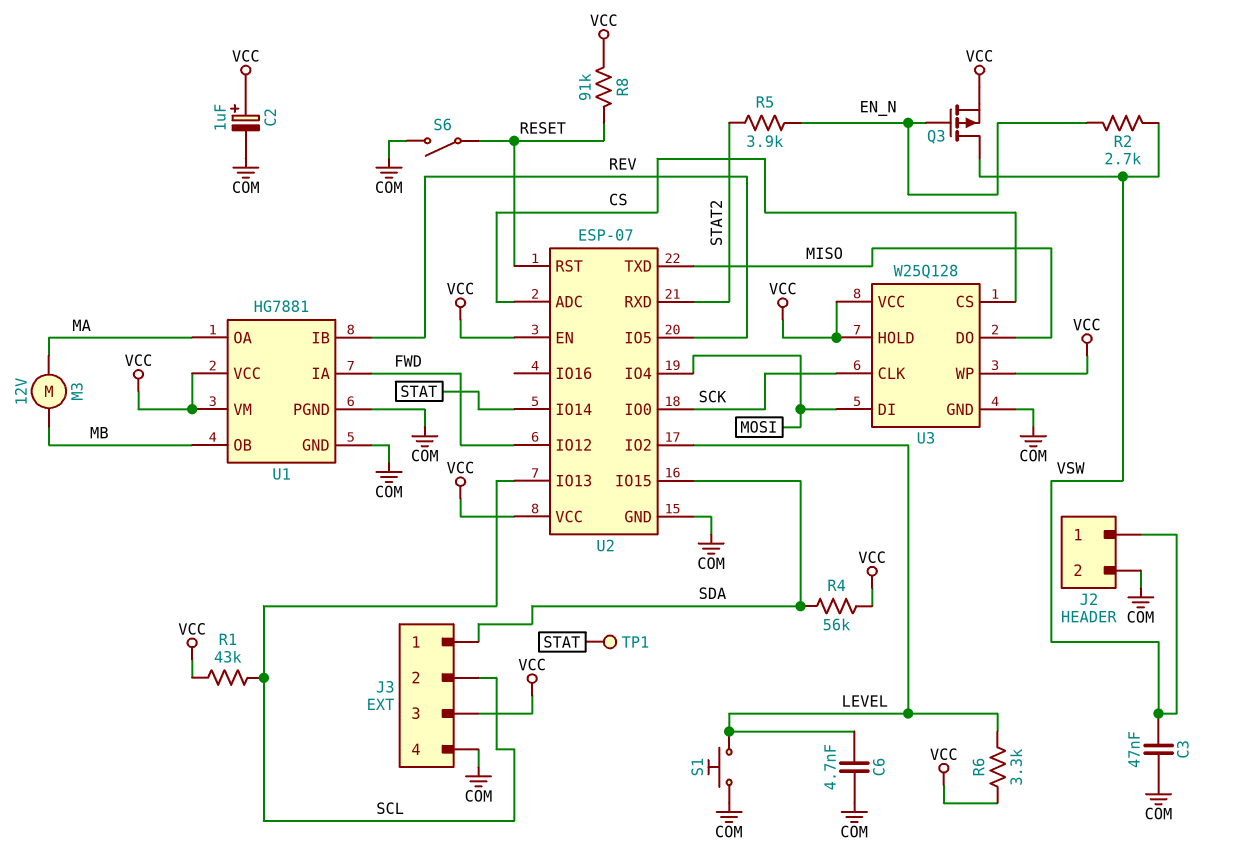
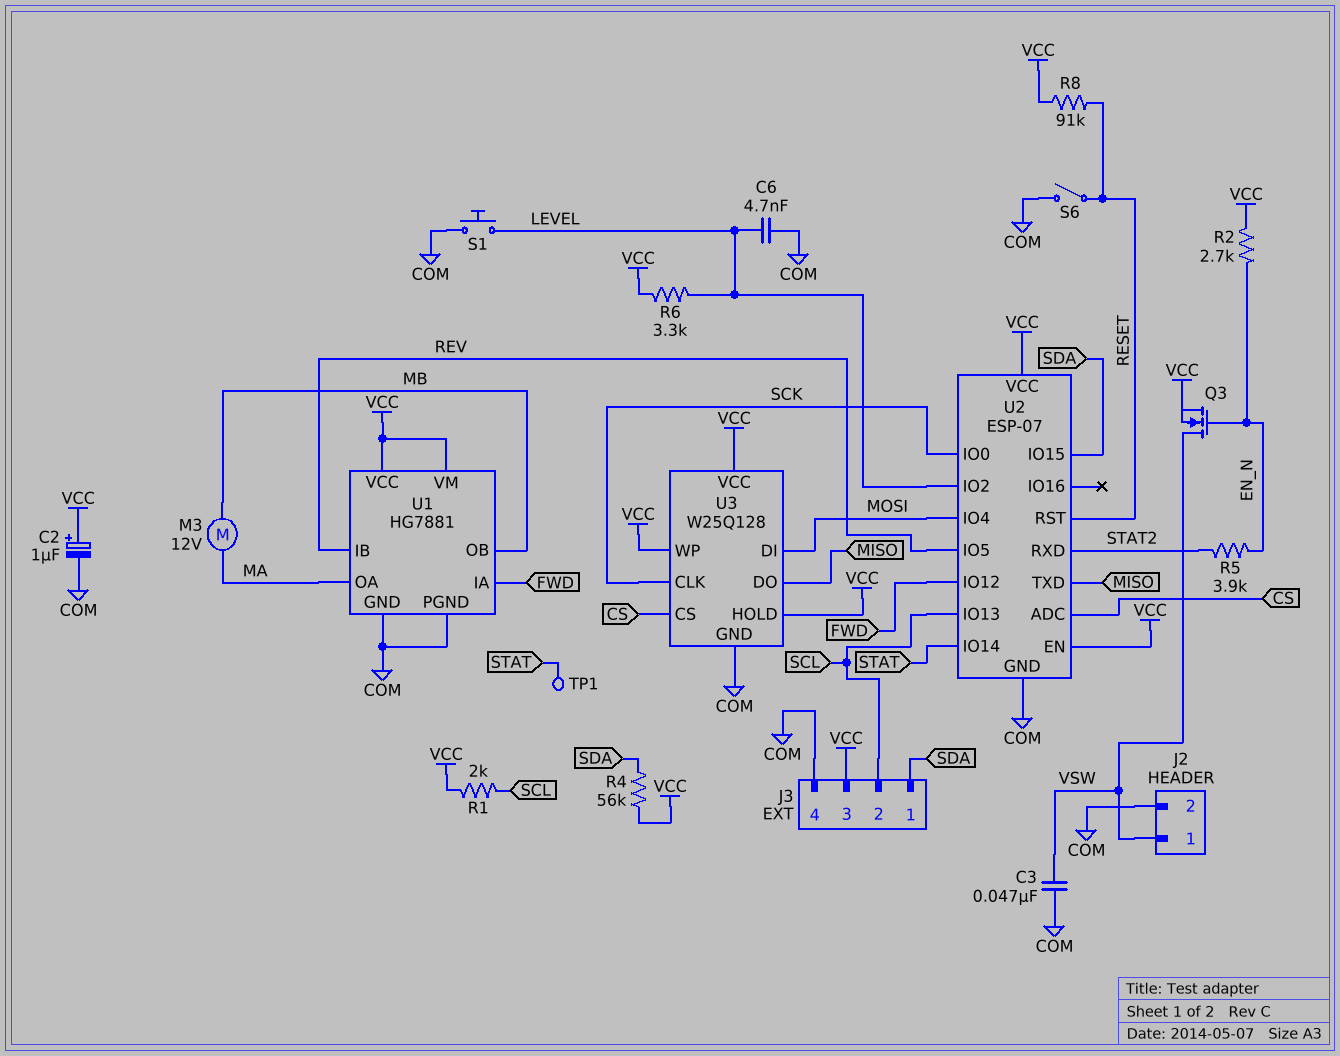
Q3: PMOS (G EN_N, D VSW, S VCC) -> NMOS (G EN_N, D VSW, S VCC)
R1: 43k (SCL, VCC) -> 2k (SCL, VCC)
R2: 2.7k (EN_N, VSW) -> 2.7k (EN_N, VCC)

